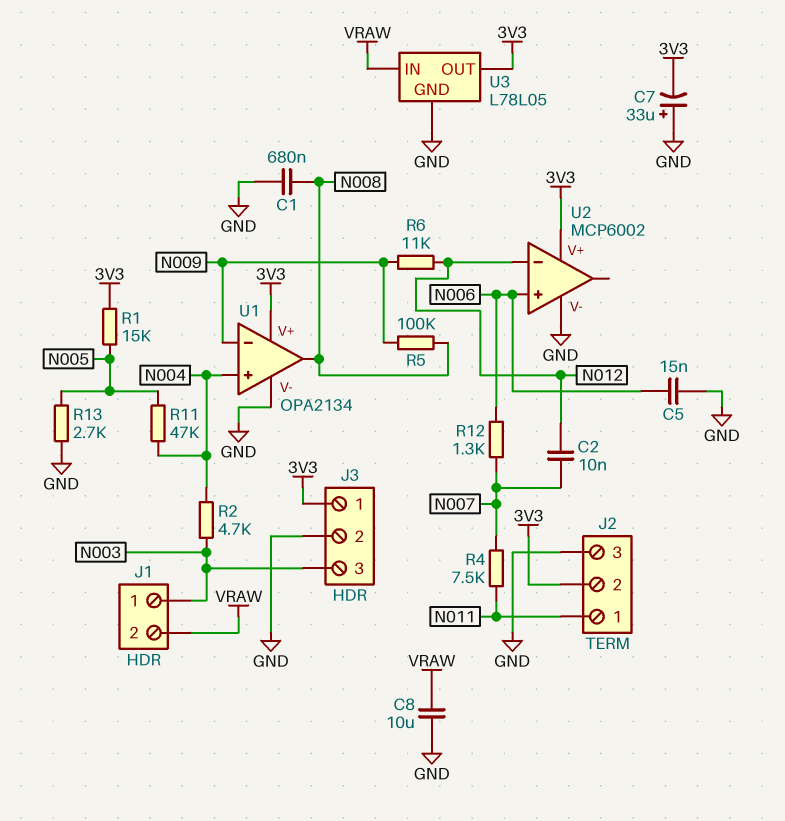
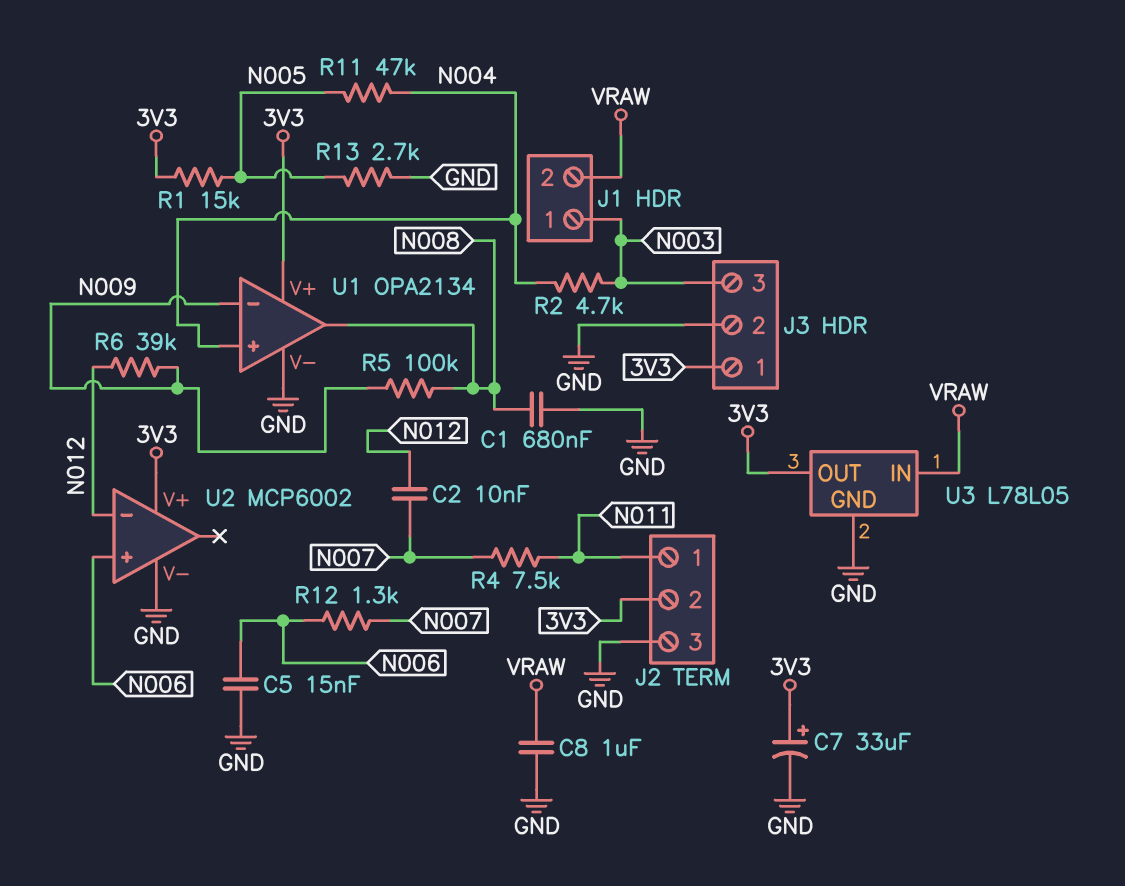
C7: 33uF (plus GND, minus 3V3) -> 33uF (plus 3V3, minus GND)
C8: 10uF (GND, VRAW) -> 1uF (GND, VRAW)
R6: 11k (N009, N012) -> 39k (N009, N012)

